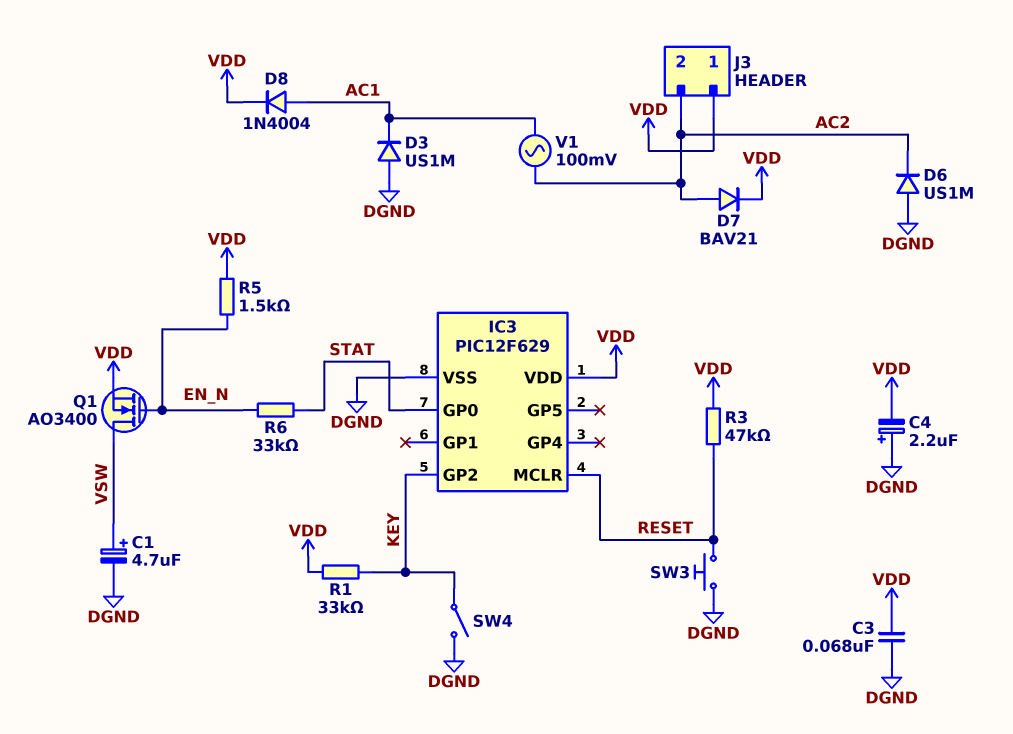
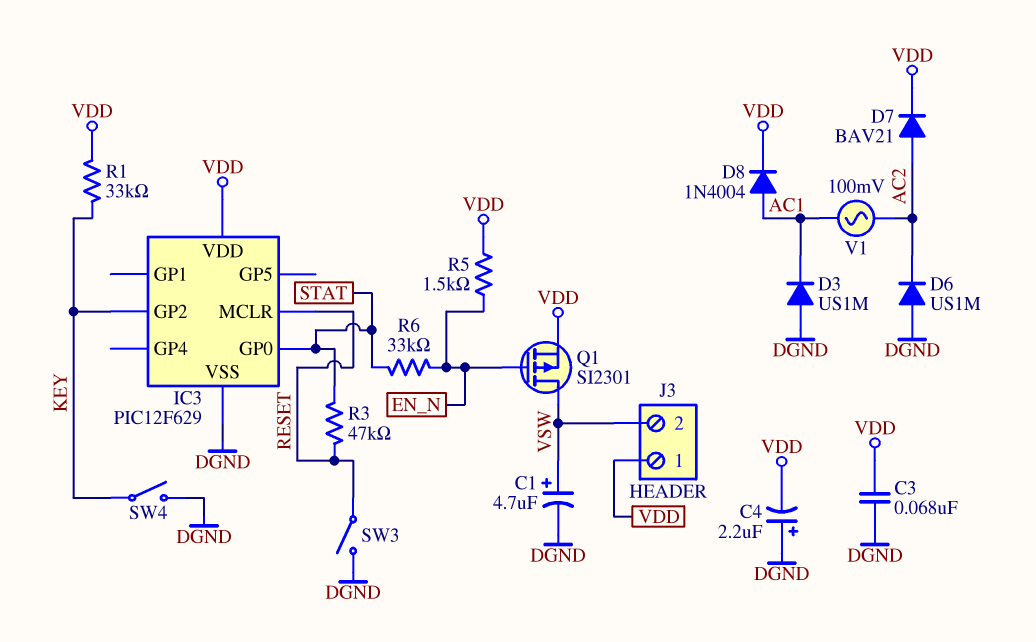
J3 pin 2: AC2 -> VSW
Q1: NMOS AO3400 (G EN_N, D VSW, S VDD) -> PMOS SI2301 (G EN_N, D VSW, S VDD)
R3: 47k (RESET, VDD) -> 47k (RESET, STAT)
SW3: button (DGND, RESET) -> switch (DGND, RESET)

